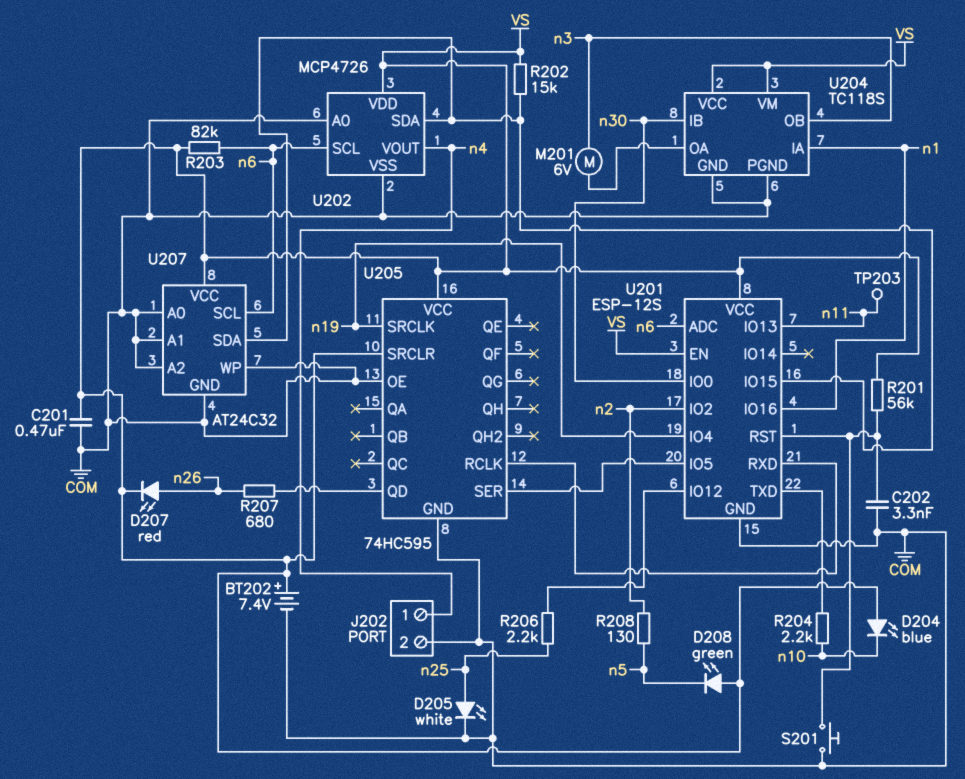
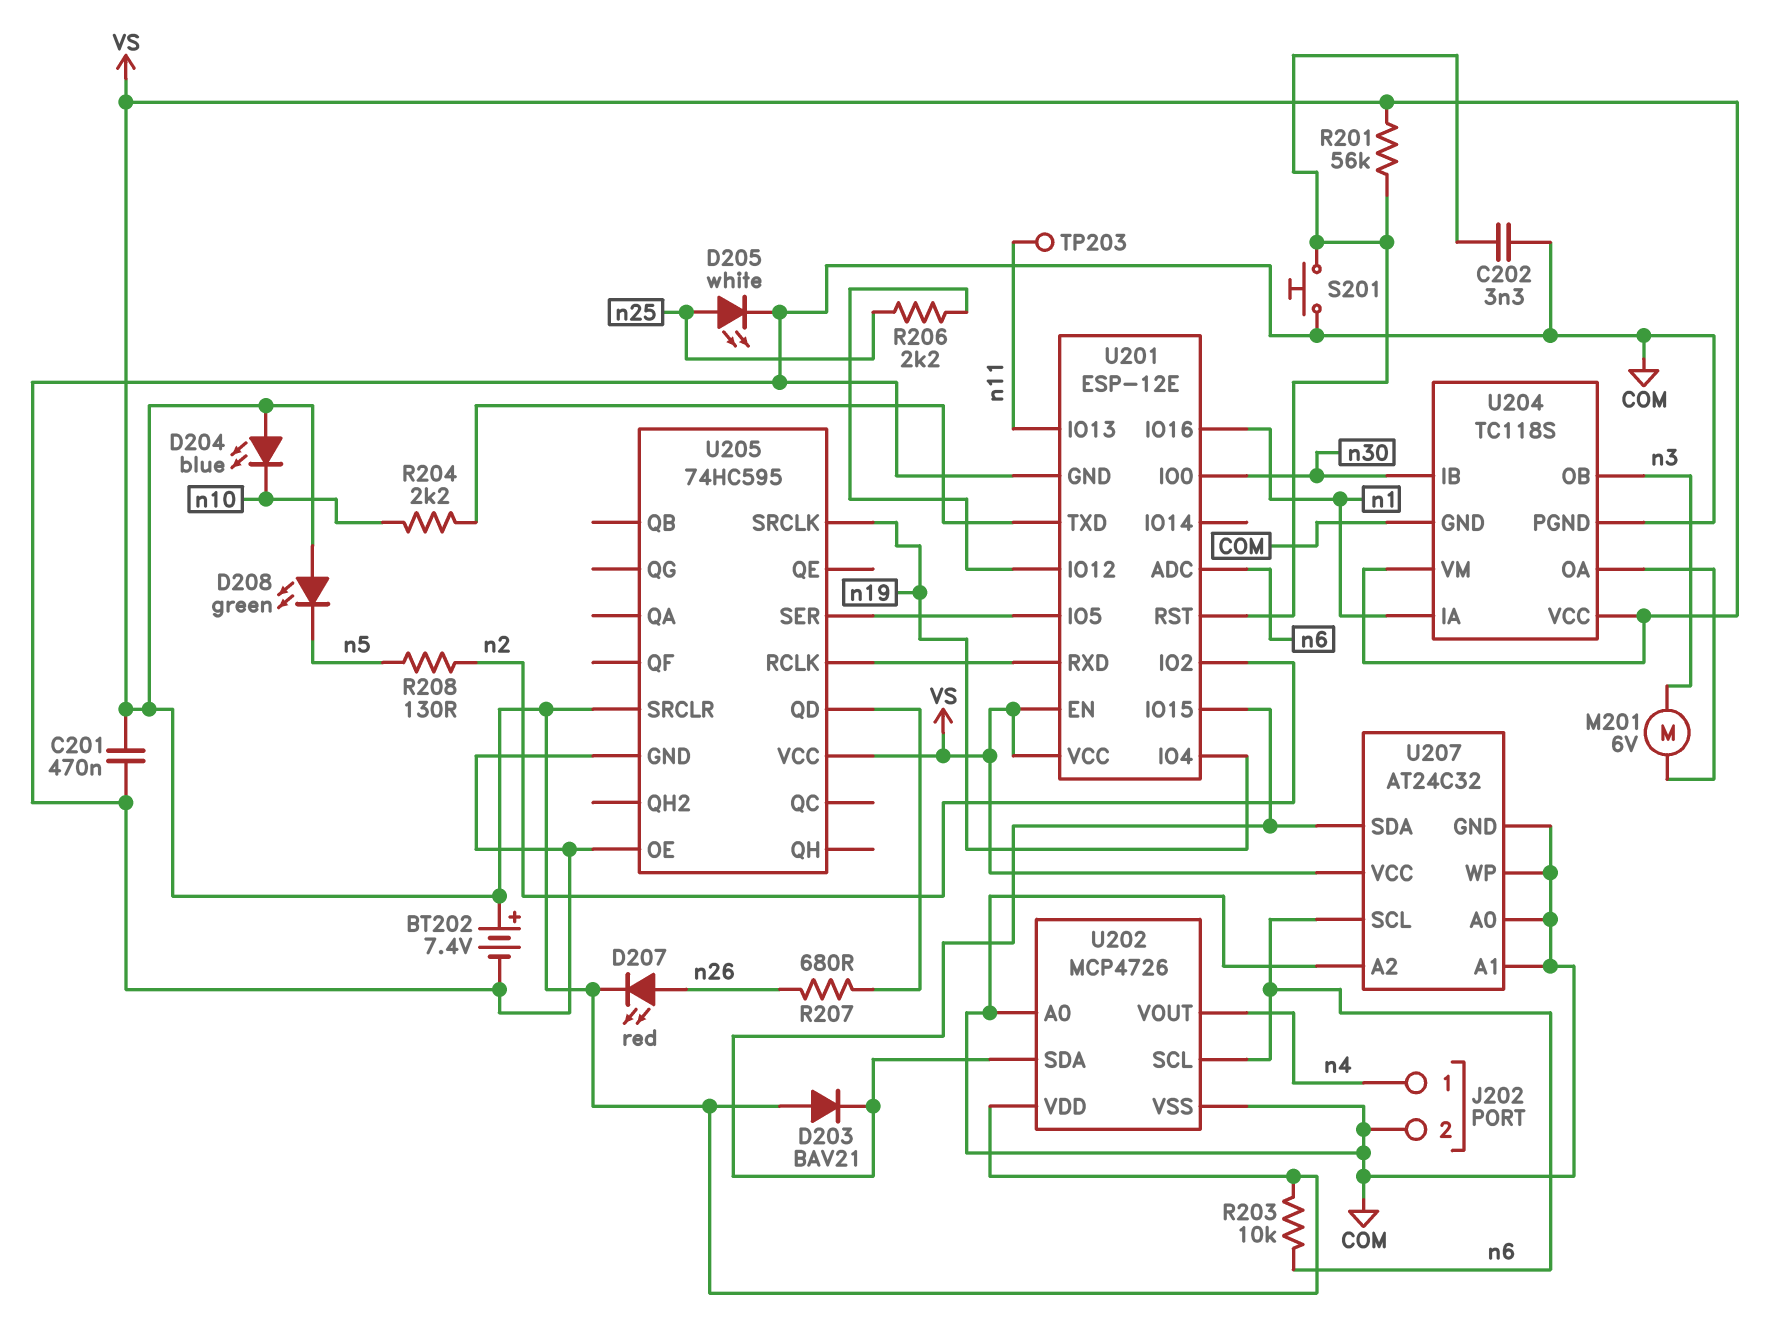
D203: none -> diode BAV21 (A VS, K U201/IO15)
R202: 15k (U201/IO15, VS) -> none
R203: 82k (VS, n6) -> 10k (VS, n6)
U201: ESP-12S -> ESP-12E

